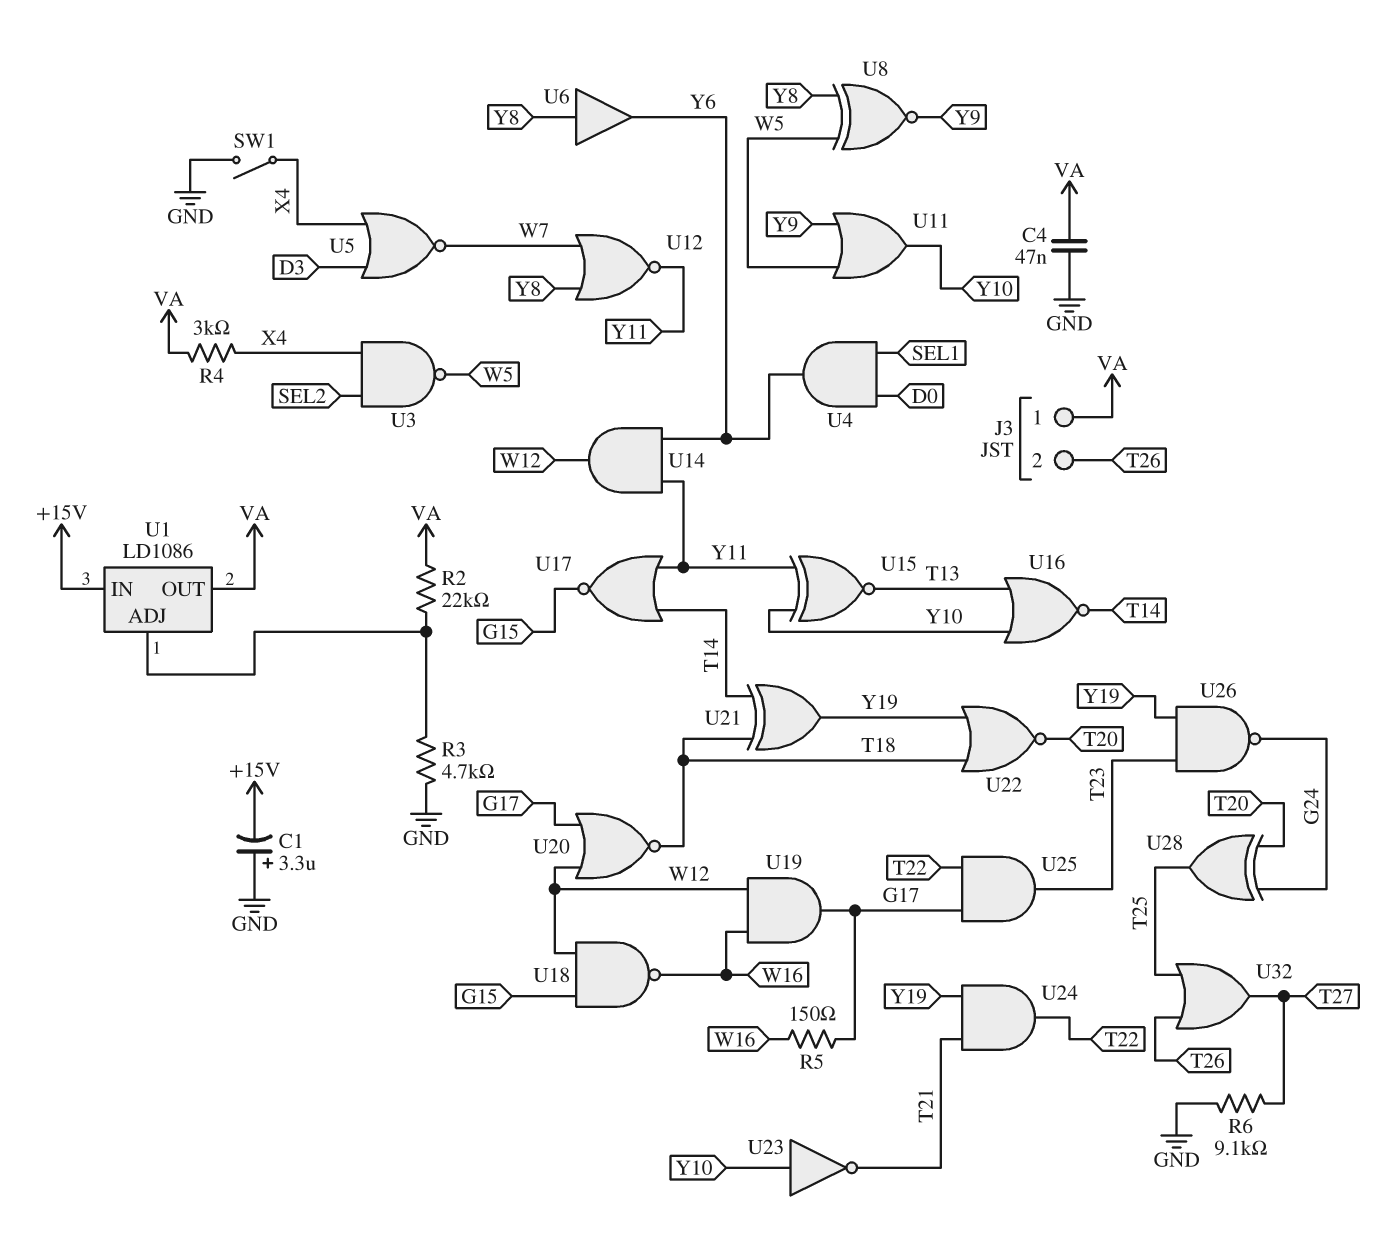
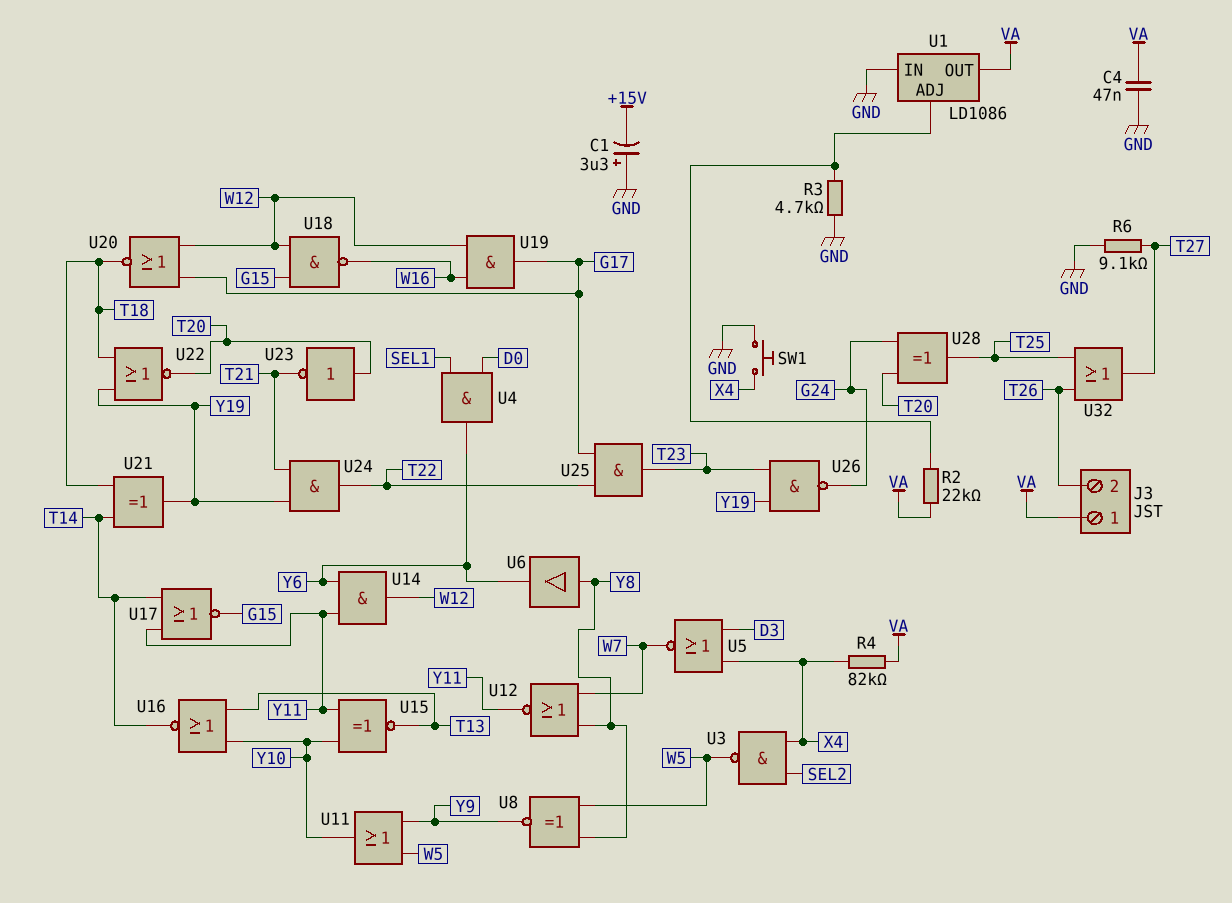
R4: 3k (VA, X4) -> 82k (VA, X4)
R5: 150 (G17, W16) -> none
SW1: switch (GND, X4) -> button (GND, X4)
U1 pin IN: +15V -> GND
U23: NOT (in Y10, out T21) -> NOT (in T20, out T21)

